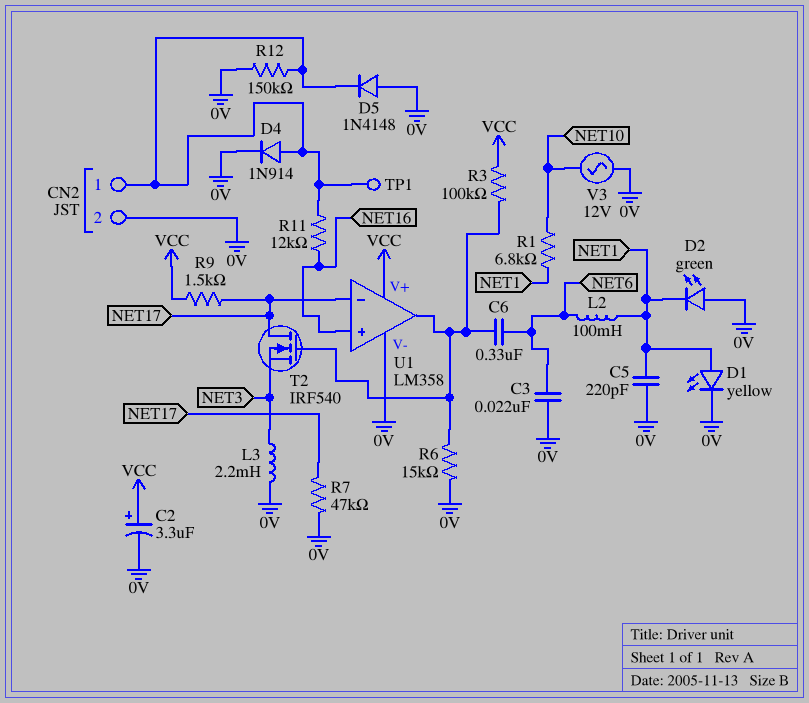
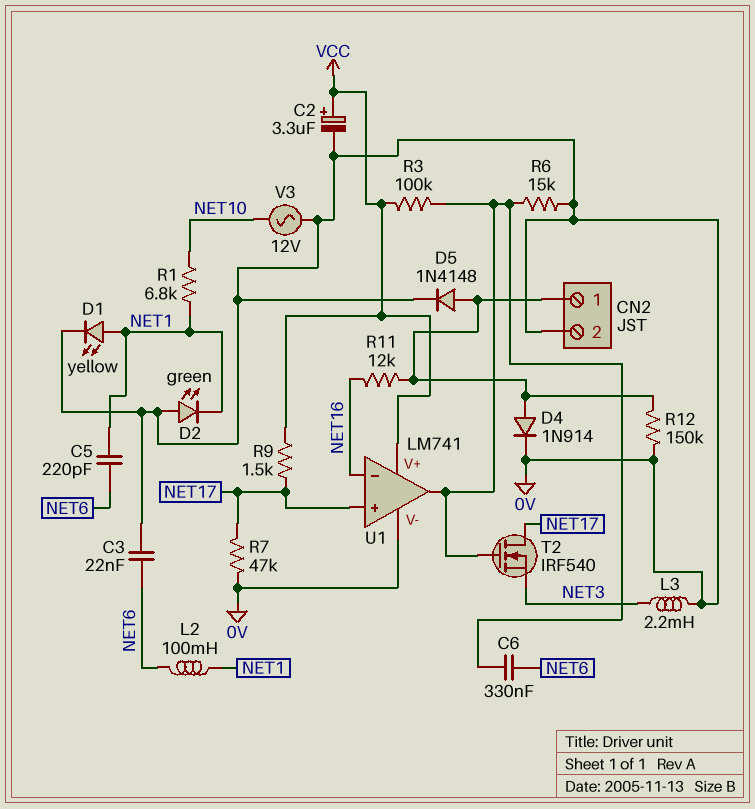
C5: 220pF (0V, NET1) -> 220pF (NET1, NET6)
D5: diode 1N4148 (A 0V, K CN2/1) -> diode 1N4148 (A CN2/1, K 0V)
TP1: test point (CN2/1) -> none
U1: LM358 -> LM741
U1 pin in+: NET16 -> NET17
U1 pin in-: NET17 -> NET16

